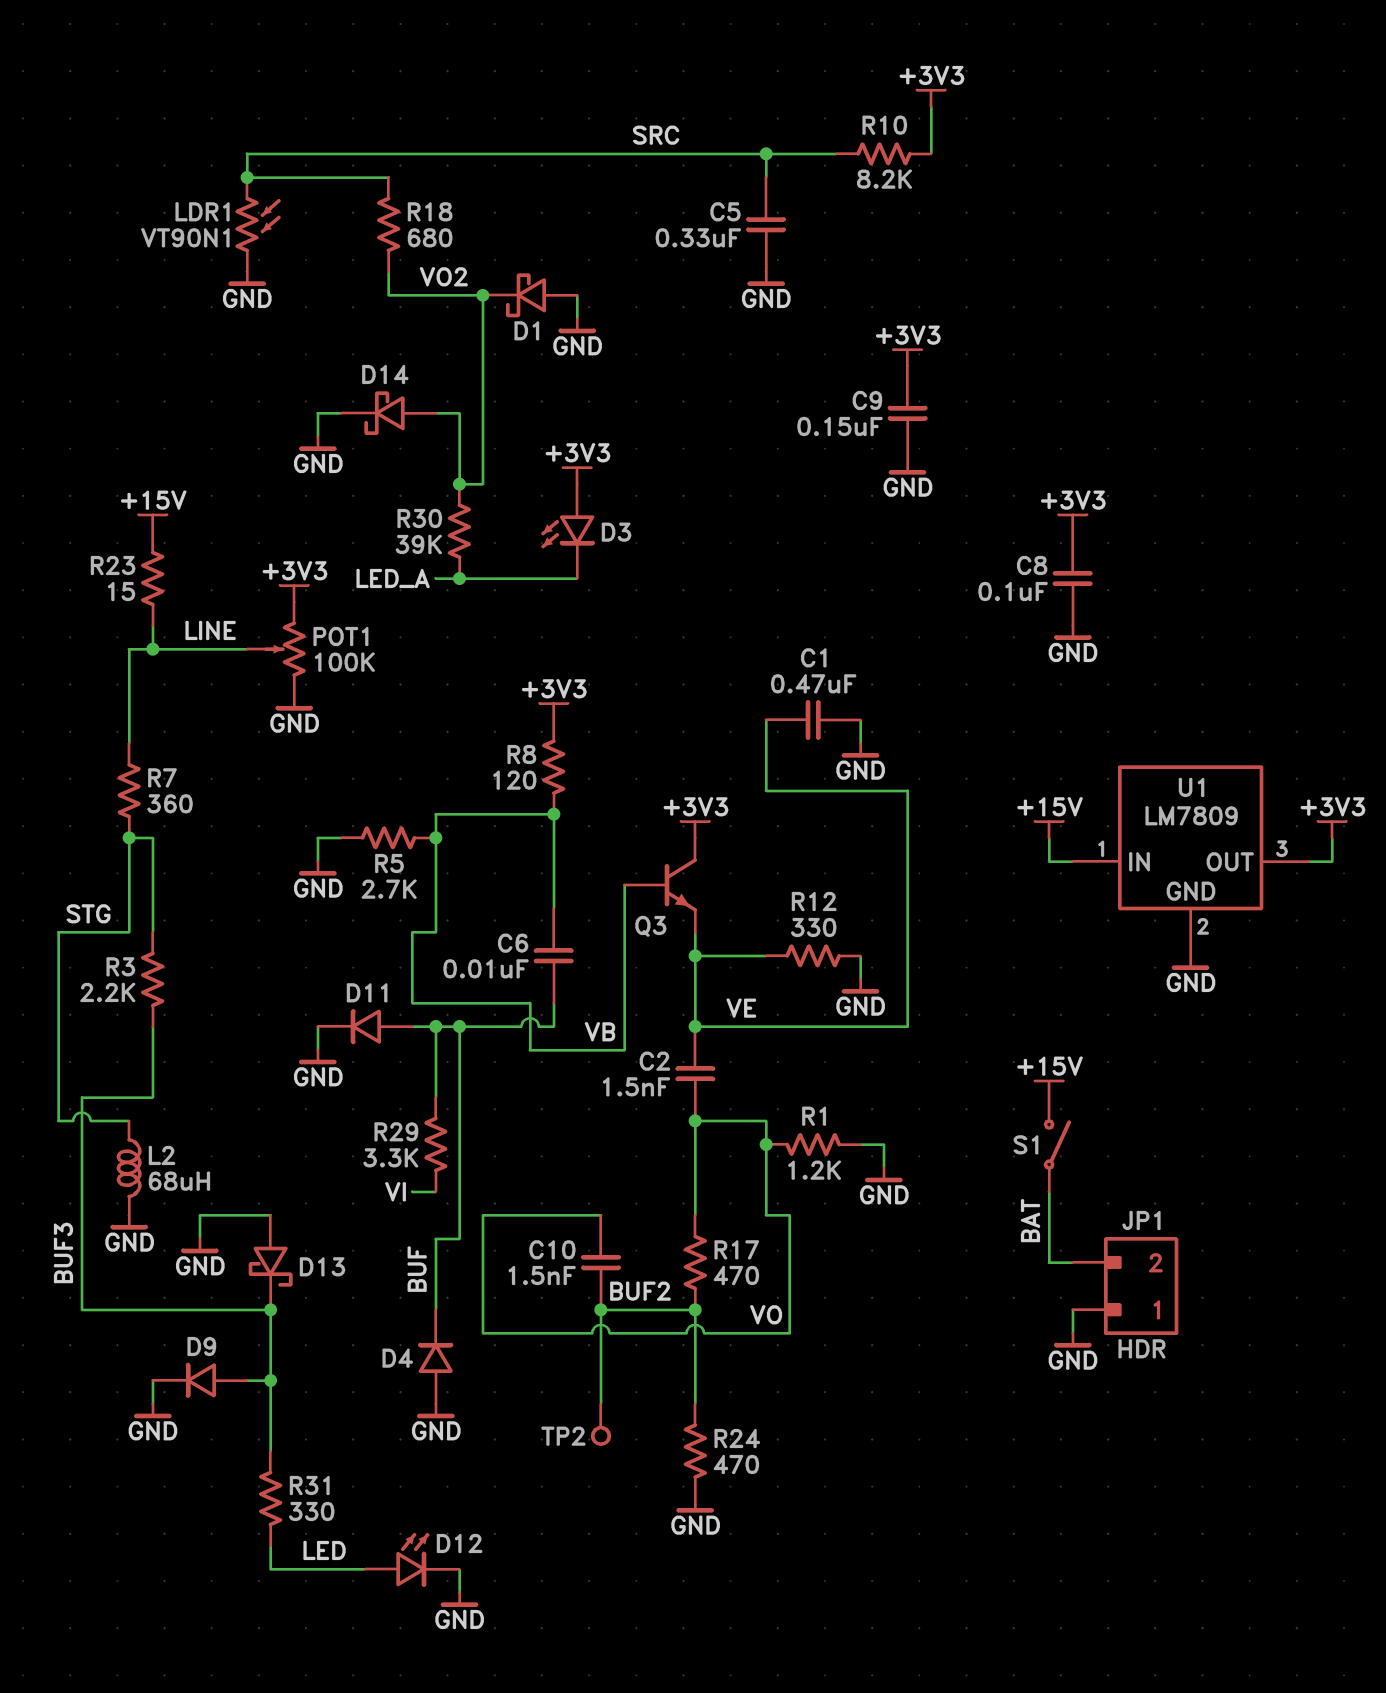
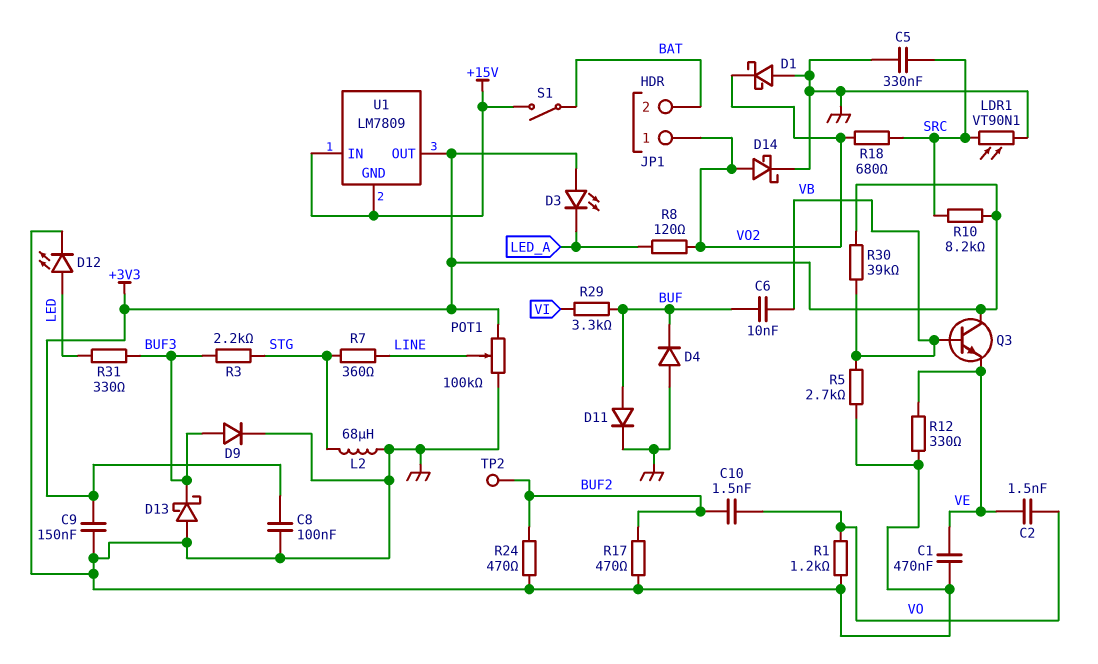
JP1 pin 1: GND -> VO2
R8: 120 (+3V3, VB) -> 120 (LED_A, VO2)
R17: 470 (BUF2, VO) -> 470 (BUF2, GND)
R23: 15 (+15V, LINE) -> none
R30: 39k (LED_A, VO2) -> 39k (+3V3, VB)
U1 pin GND: GND -> +15V

